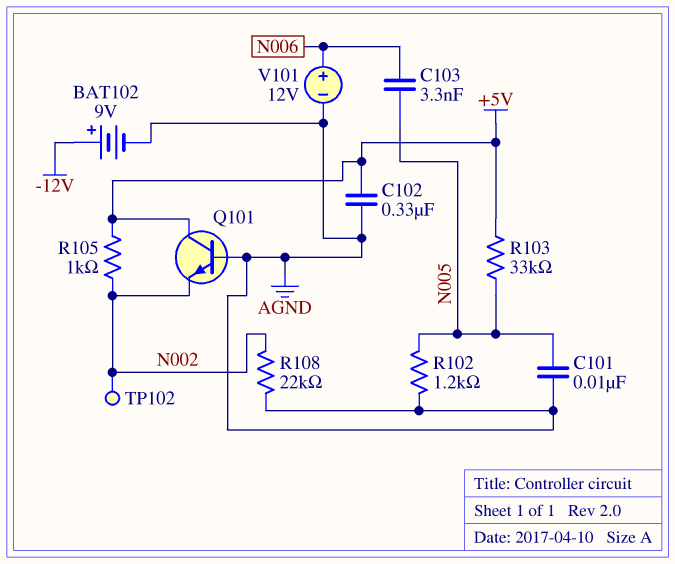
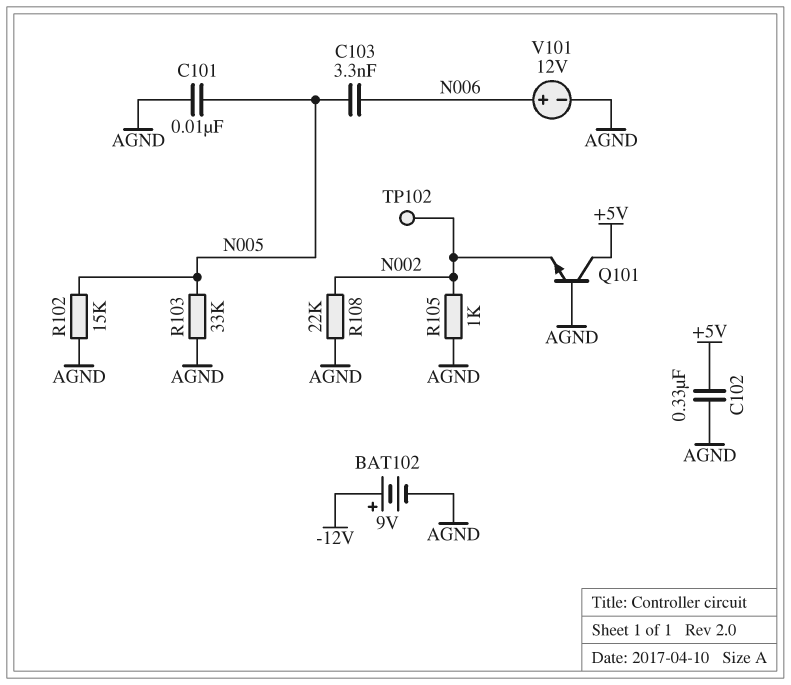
R102: 1.2k (AGND, N005) -> 15k (AGND, N005)
R103: 33k (+5V, N005) -> 33k (AGND, N005)
R105: 1k (+5V, N002) -> 1k (AGND, N002)

